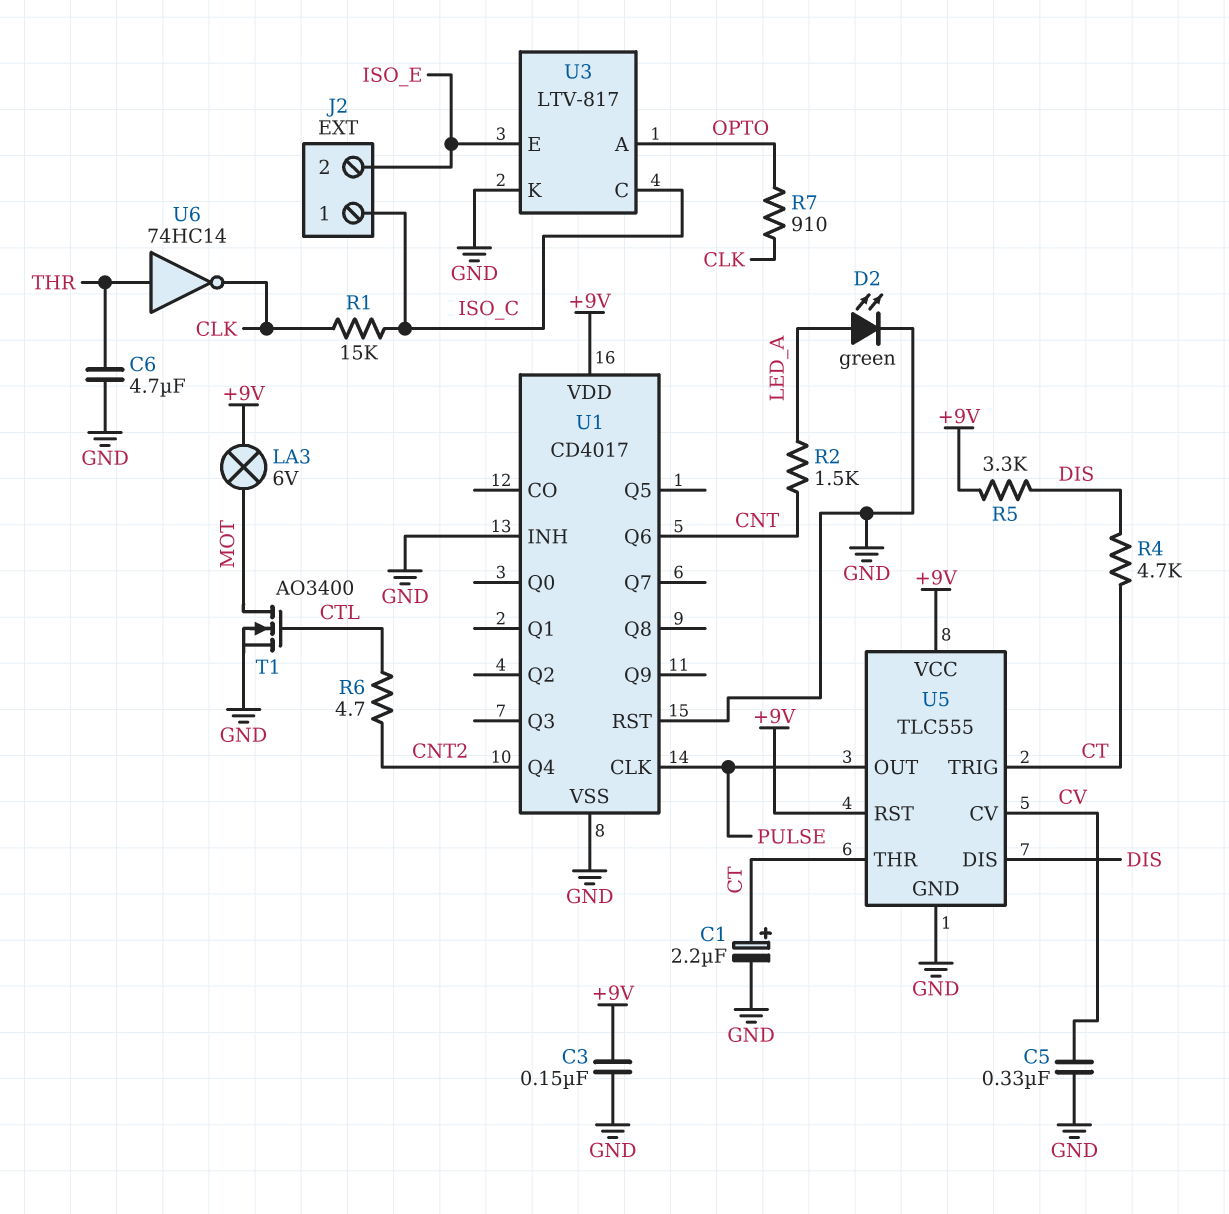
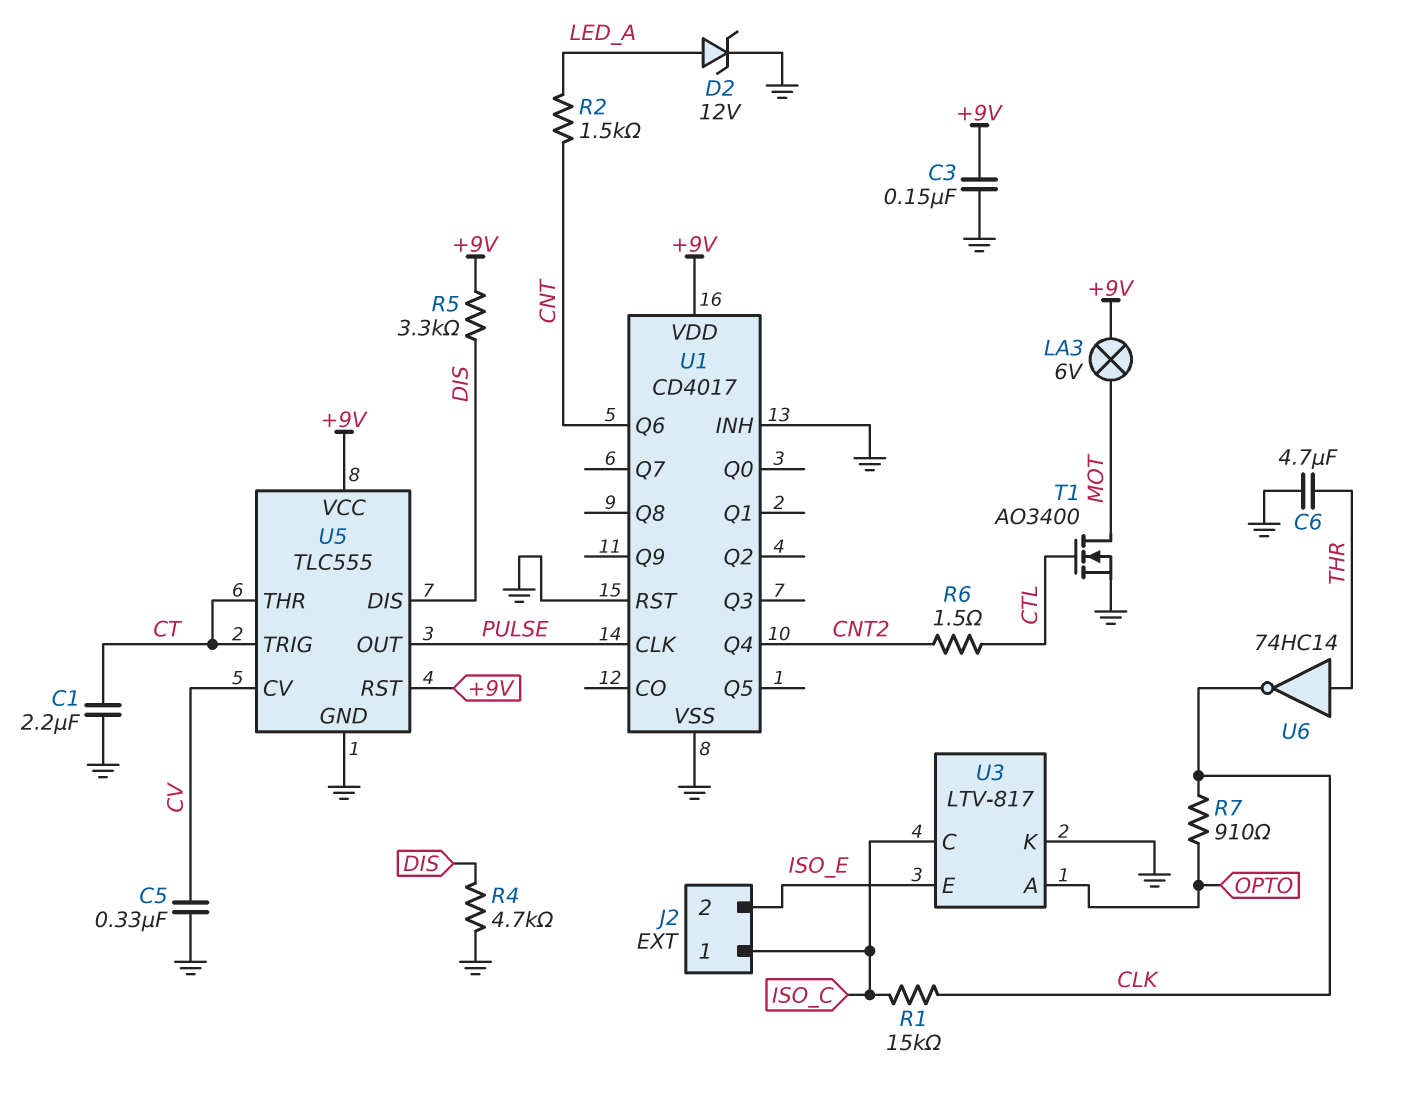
C1: 2.2uF (plus CT, minus GND) -> 2.2uF (CT, GND)
D2: LED green (A LED_A, K GND) -> zener 12V (A LED_A, K GND)
R4: 4.7k (CT, DIS) -> 4.7k (DIS, GND)
R6: 4.7 (CNT2, CTL) -> 1.5 (CNT2, CTL)

